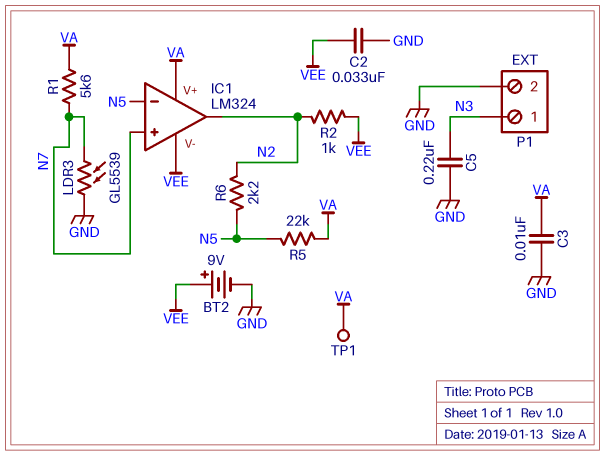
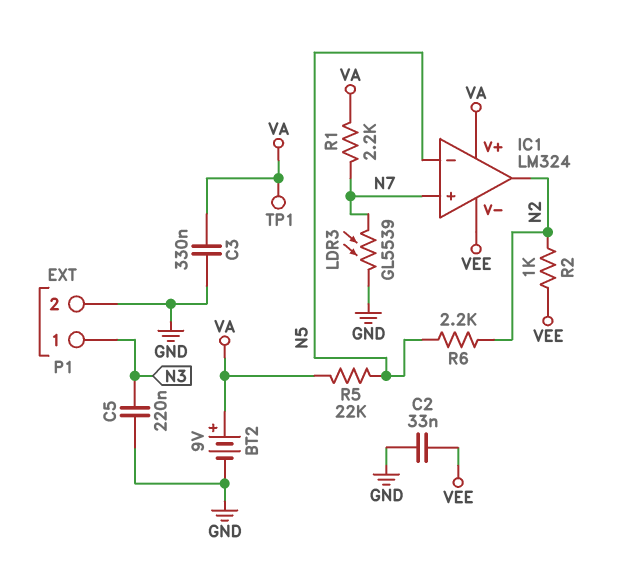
BT2: 9V (plus VEE, minus GND) -> 9V (plus VA, minus GND)
C3: 10nF (GND, VA) -> 330nF (GND, VA)
R1: 5.6k (N7, VA) -> 2.2k (N7, VA)

